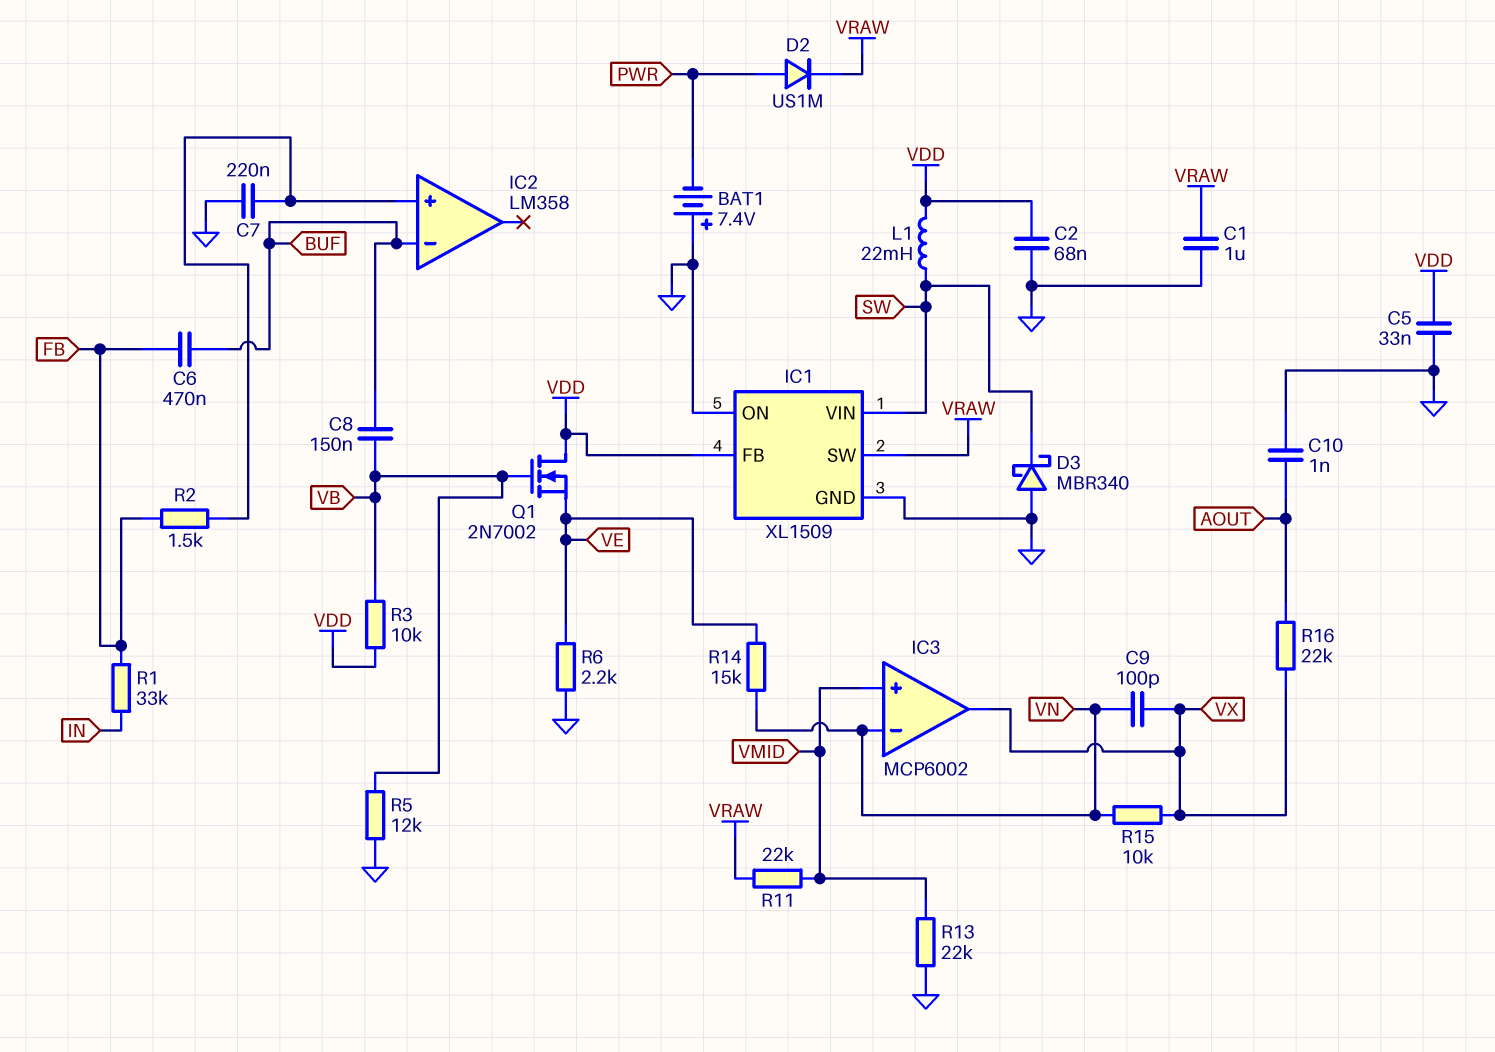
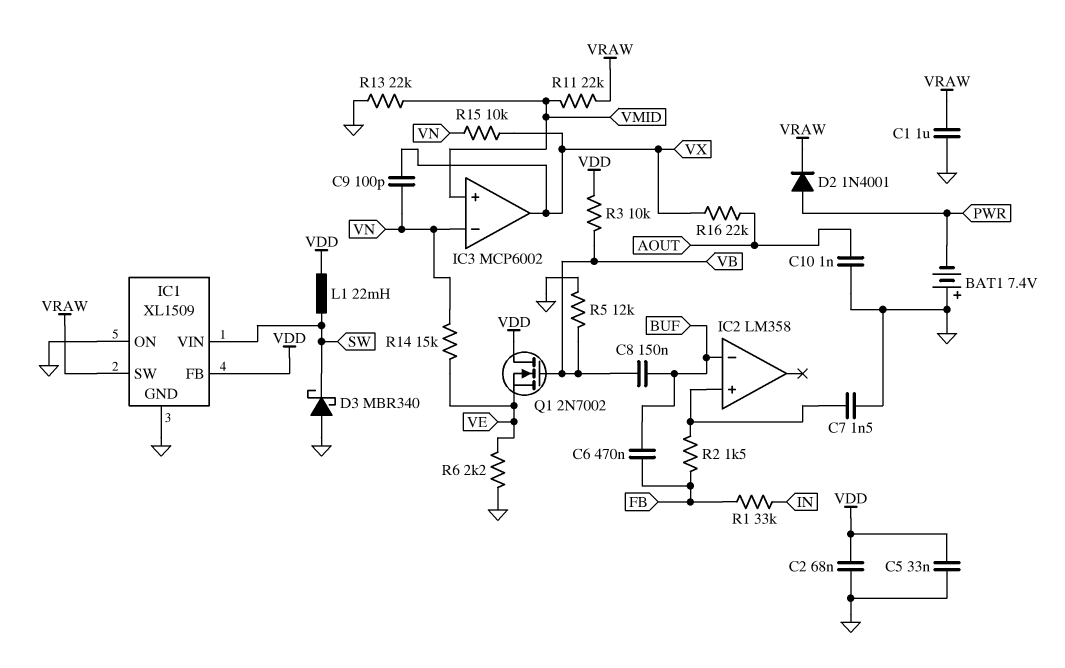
C7: 220nF (GND, IC2/in+) -> 1.5nF (GND, IC2/in+)
D2: diode US1M (A PWR, K VRAW) -> diode 1N4001 (A PWR, K VRAW)

